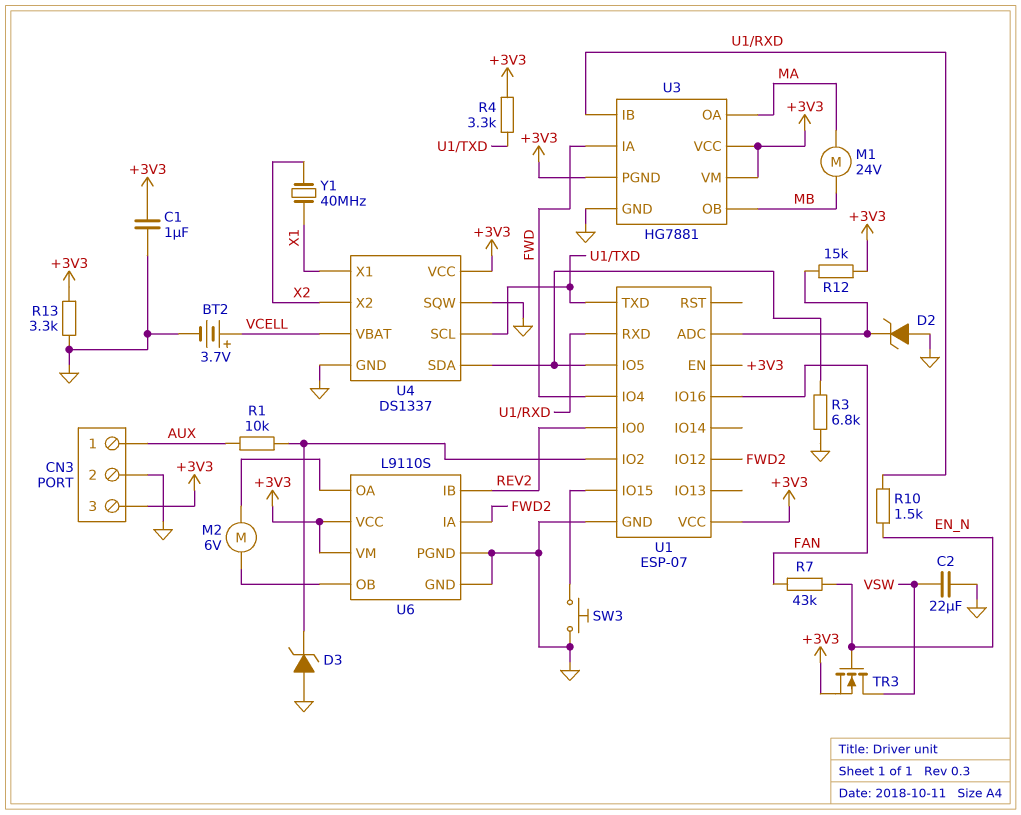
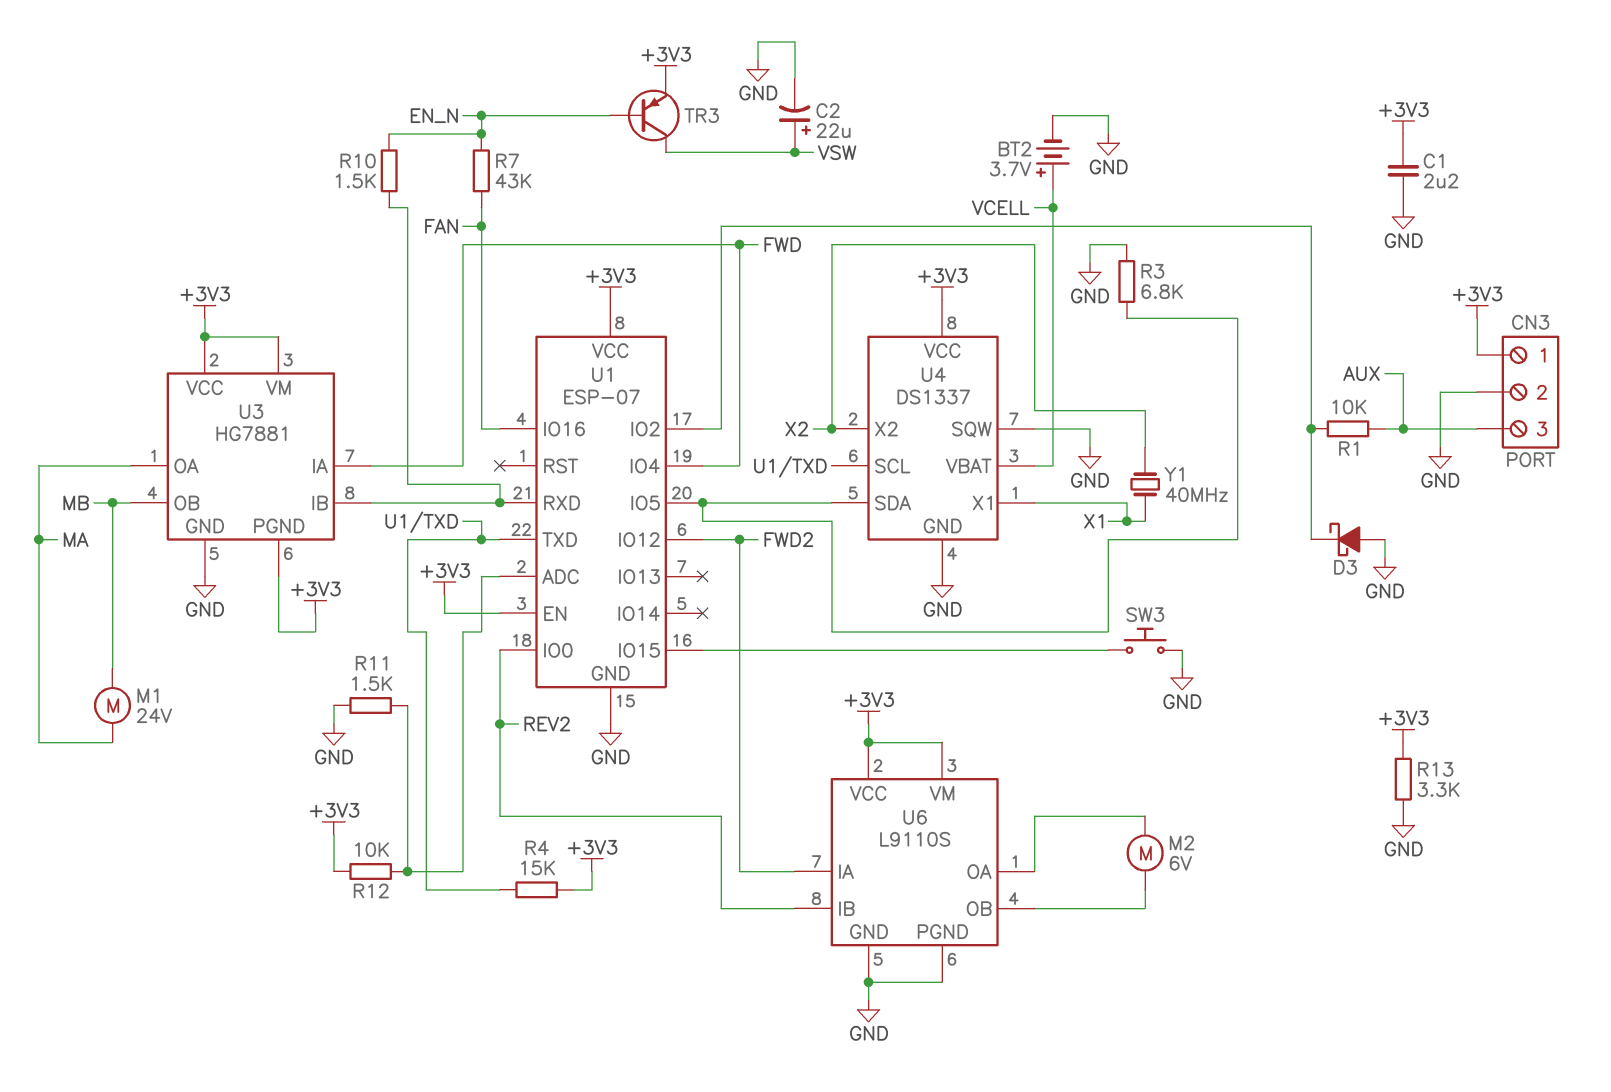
C1: 1uF (+3V3, GND) -> 2.2uF (+3V3, GND)
C2: 22uF (GND, VSW) -> 22uF (plus VSW, minus GND)
CN3 pin 1: AUX -> +3V3
CN3 pin 3: +3V3 -> AUX
D2: zener (A GND, K U1/ADC) -> none
D3: zener (A GND, K U1/IO2) -> schottky (A GND, K U1/IO2)
R4: 3.3k (+3V3, U1/TXD) -> 15k (+3V3, U1/TXD)
R11: none -> 1.5k (GND, U1/ADC)
R12: 15k (+3V3, U1/ADC) -> 10k (+3V3, U1/ADC)
TR3: NMOS (G EN_N, D VSW, S +3V3) -> PNP (B EN_N, C VSW, E +3V3)

